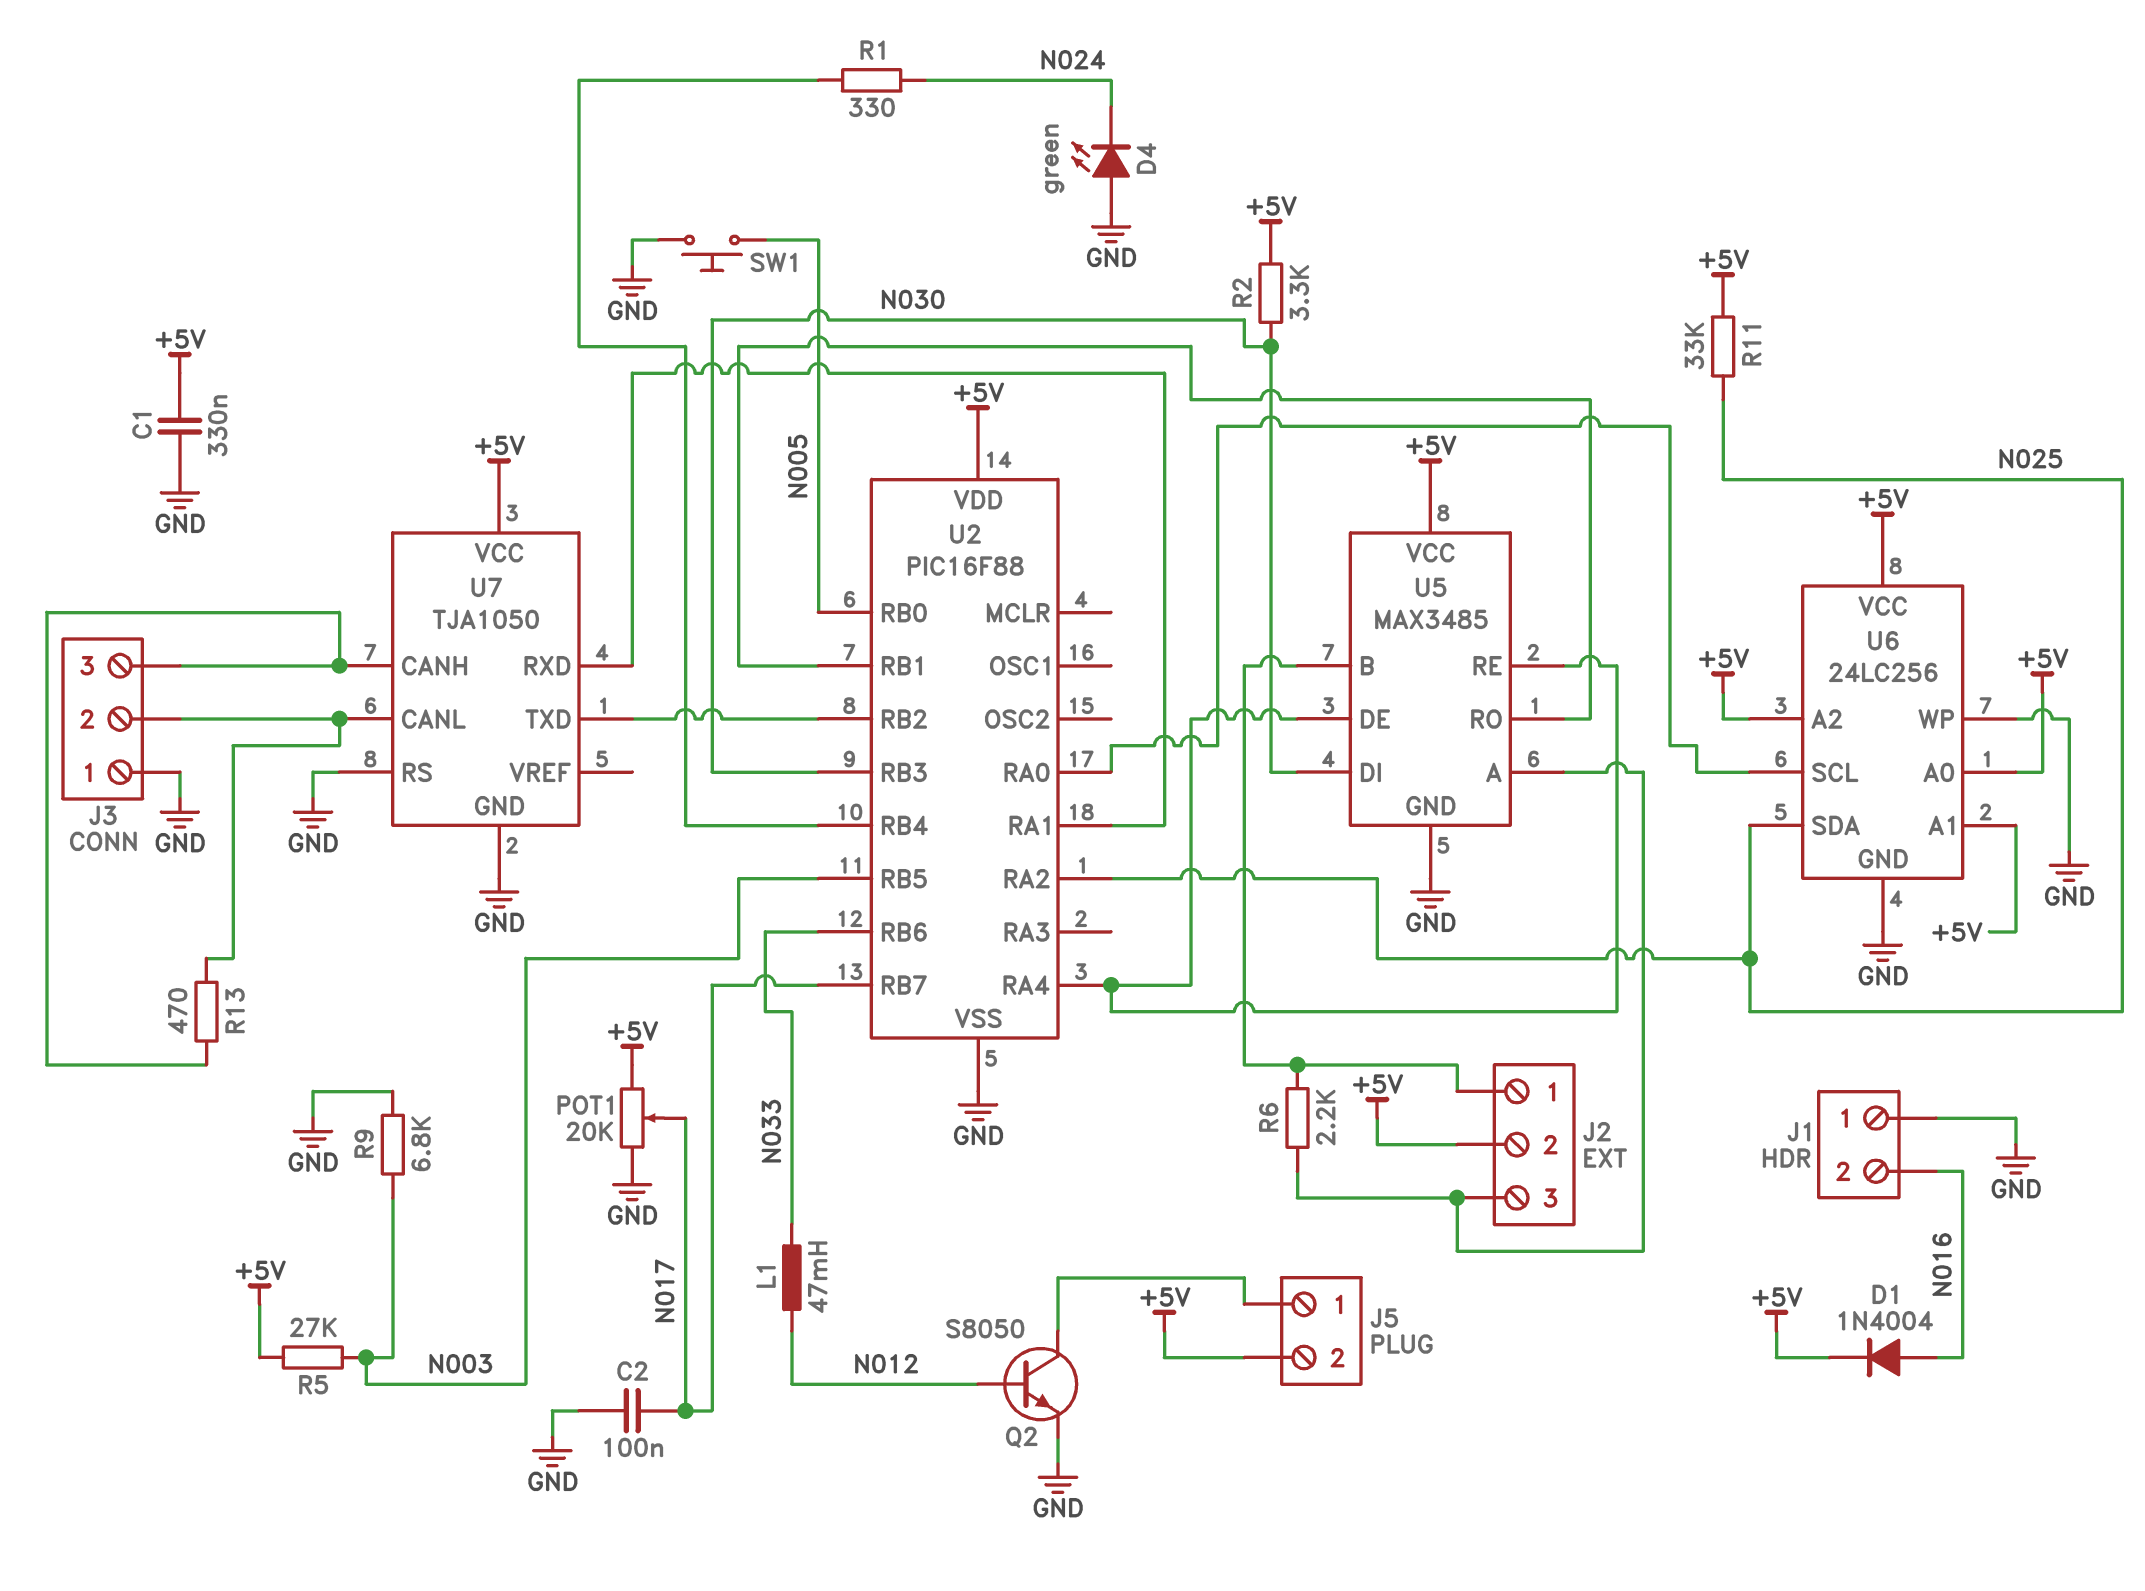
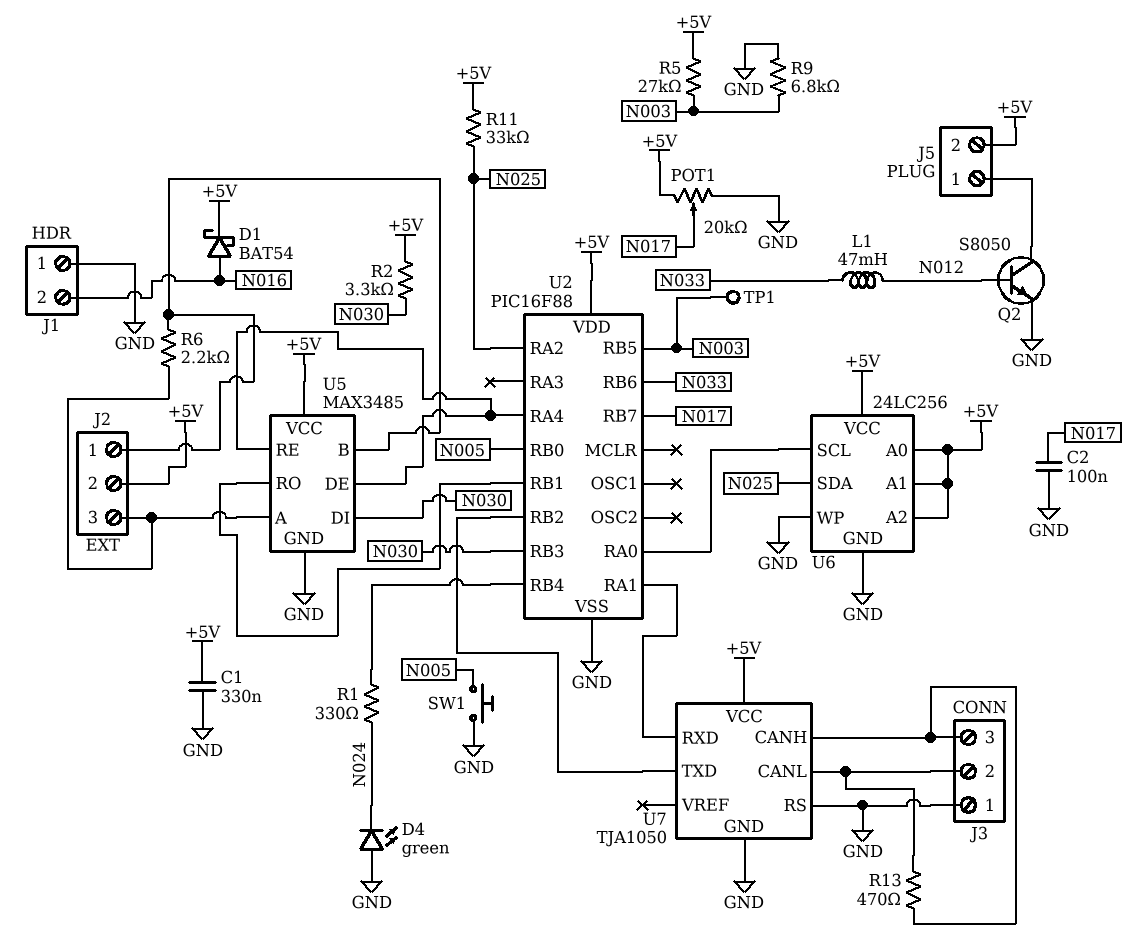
D1: diode 1N4004 (A N016, K +5V) -> schottky BAT54 (A N016, K +5V)
TP1: none -> test point (N003)

